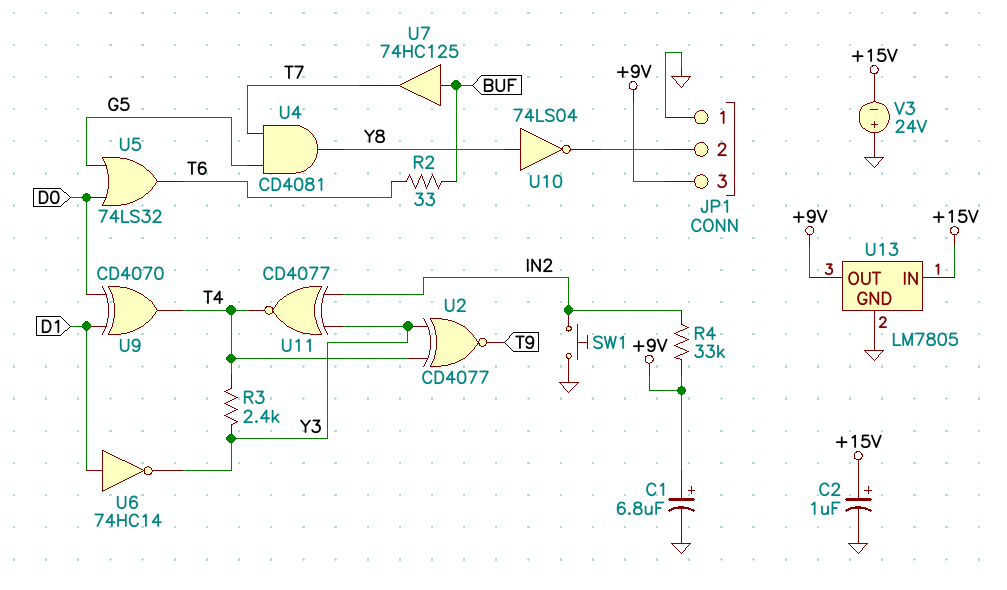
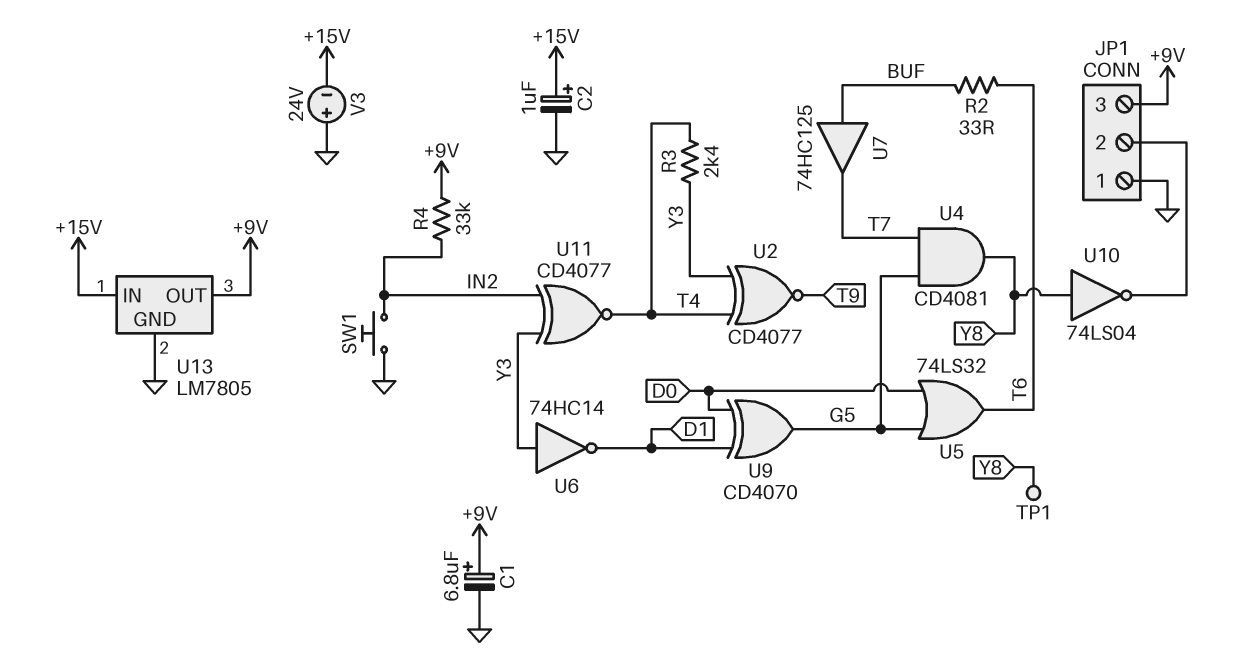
TP1: none -> test point (Y8)
U6: NOT 74HC14 (in D1, out Y3) -> NOT 74HC14 (in Y3, out D1)
U9: XOR CD4070 (in D0, in D1, out T4) -> XOR CD4070 (in D0, in D1, out G5)

